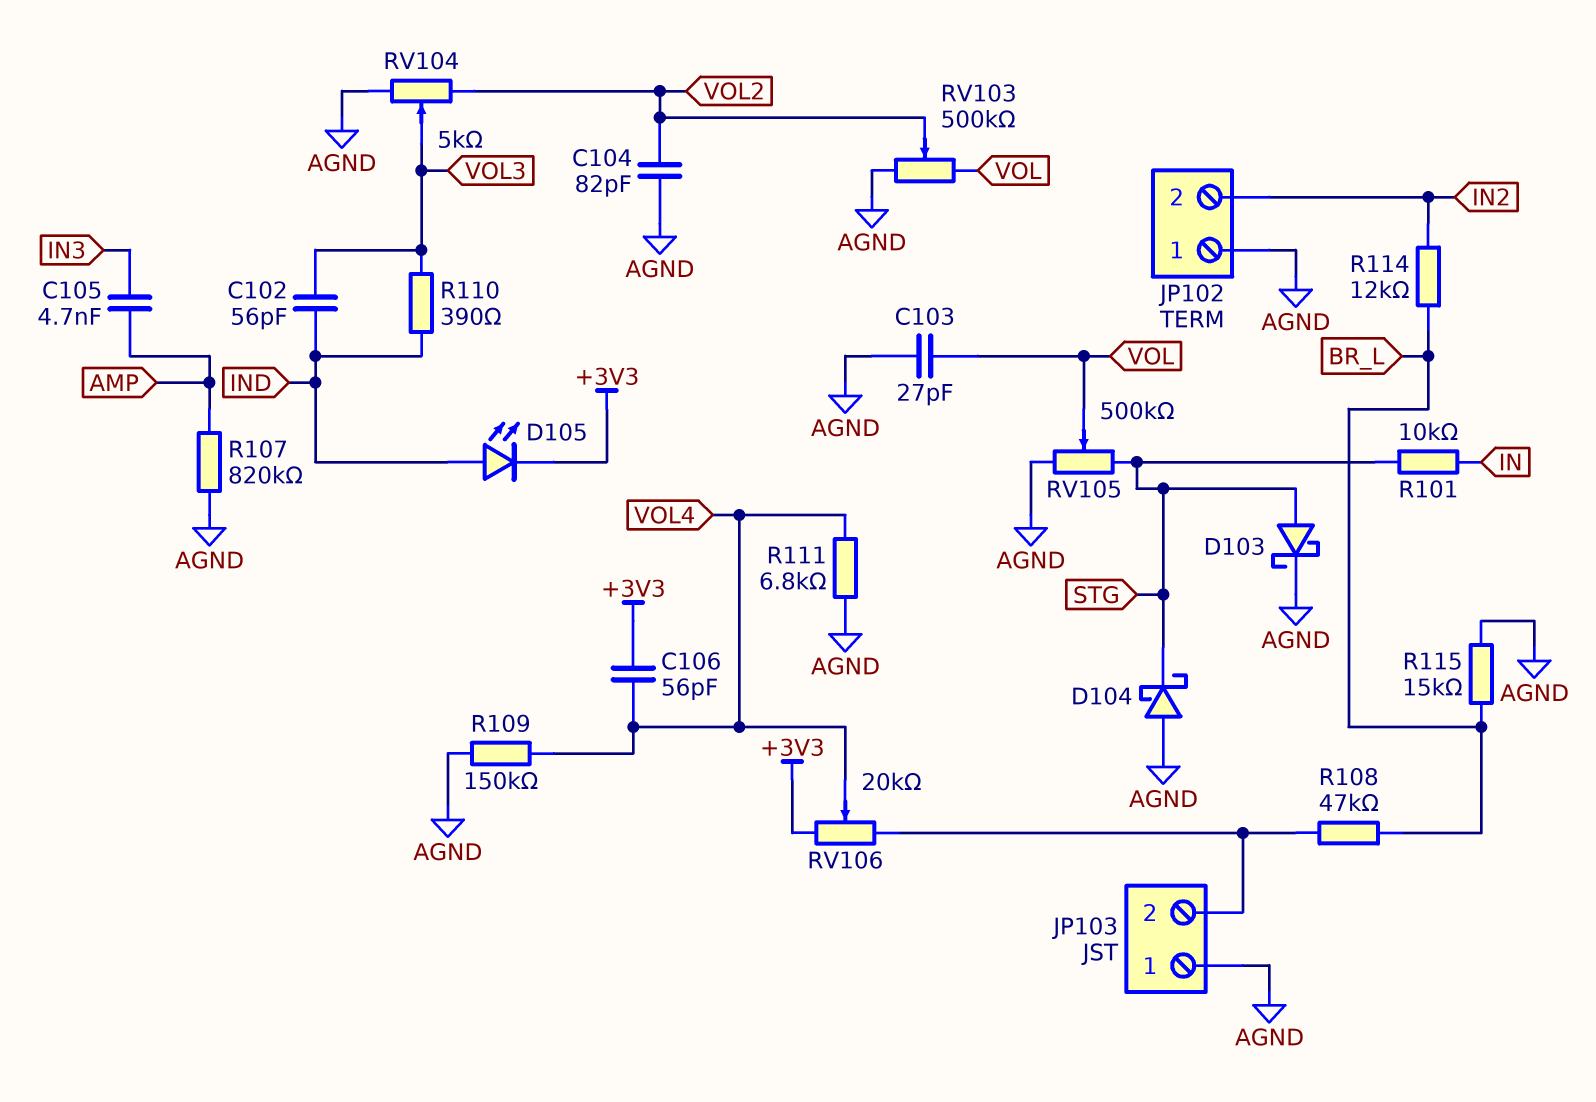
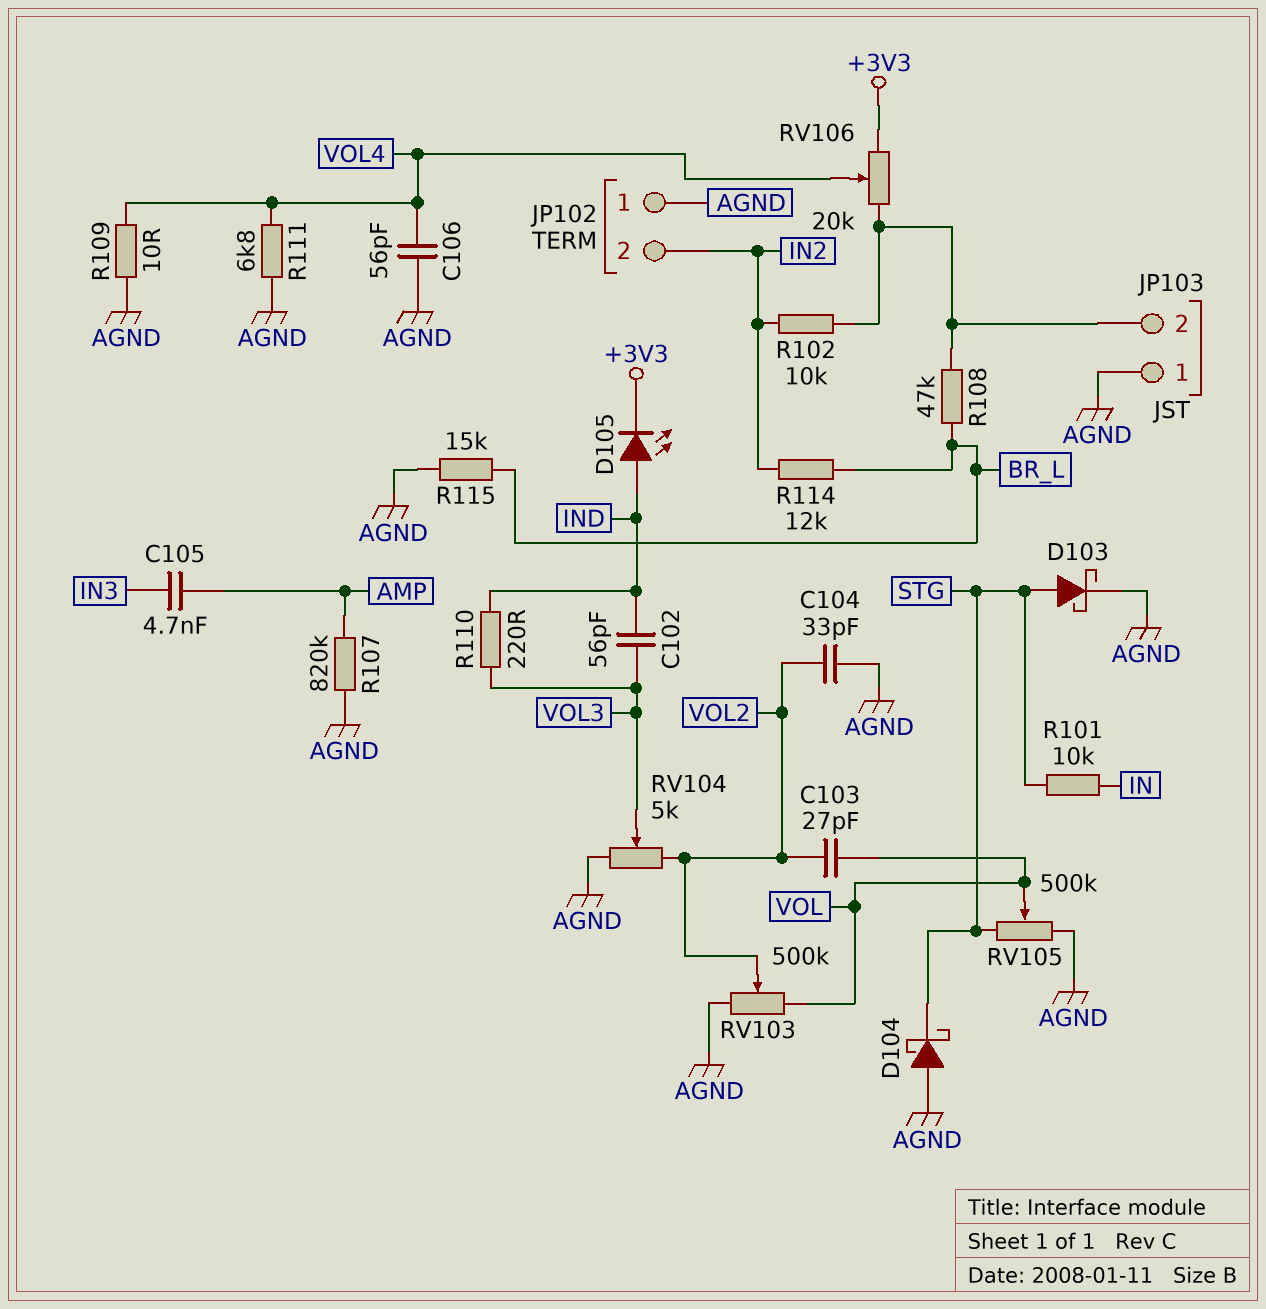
C103: 27pF (AGND, VOL) -> 27pF (VOL, VOL2)
C104: 82pF (AGND, VOL2) -> 33pF (AGND, VOL2)
C106: 56pF (+3V3, VOL4) -> 56pF (AGND, VOL4)
R102: none -> 10k (IN2, JP103/2)
R109: 150k (AGND, VOL4) -> 10 (AGND, VOL4)
R110: 390 (IND, VOL3) -> 220 (IND, VOL3)

